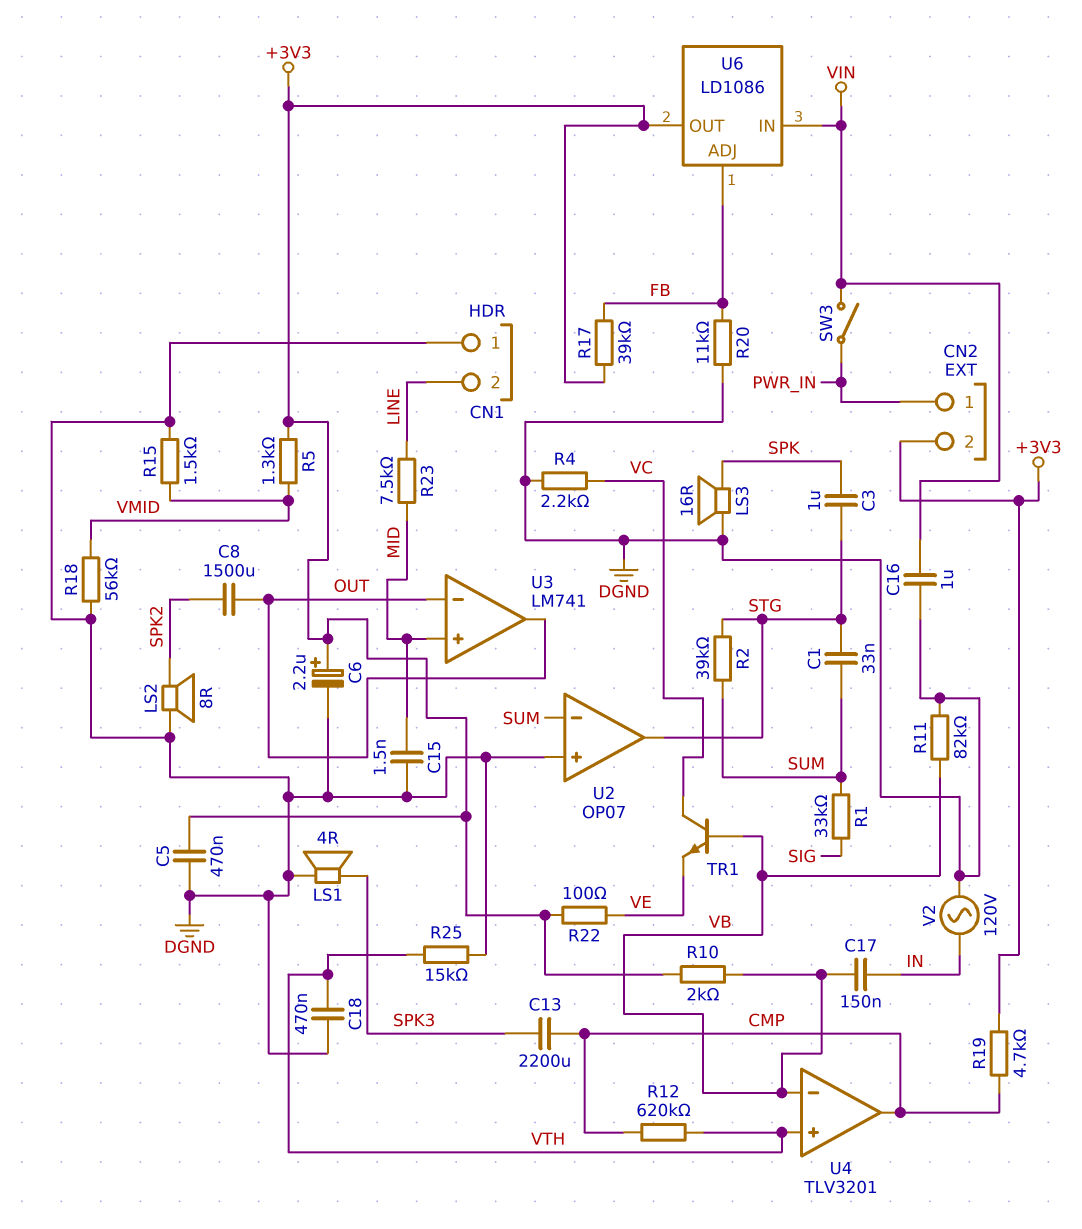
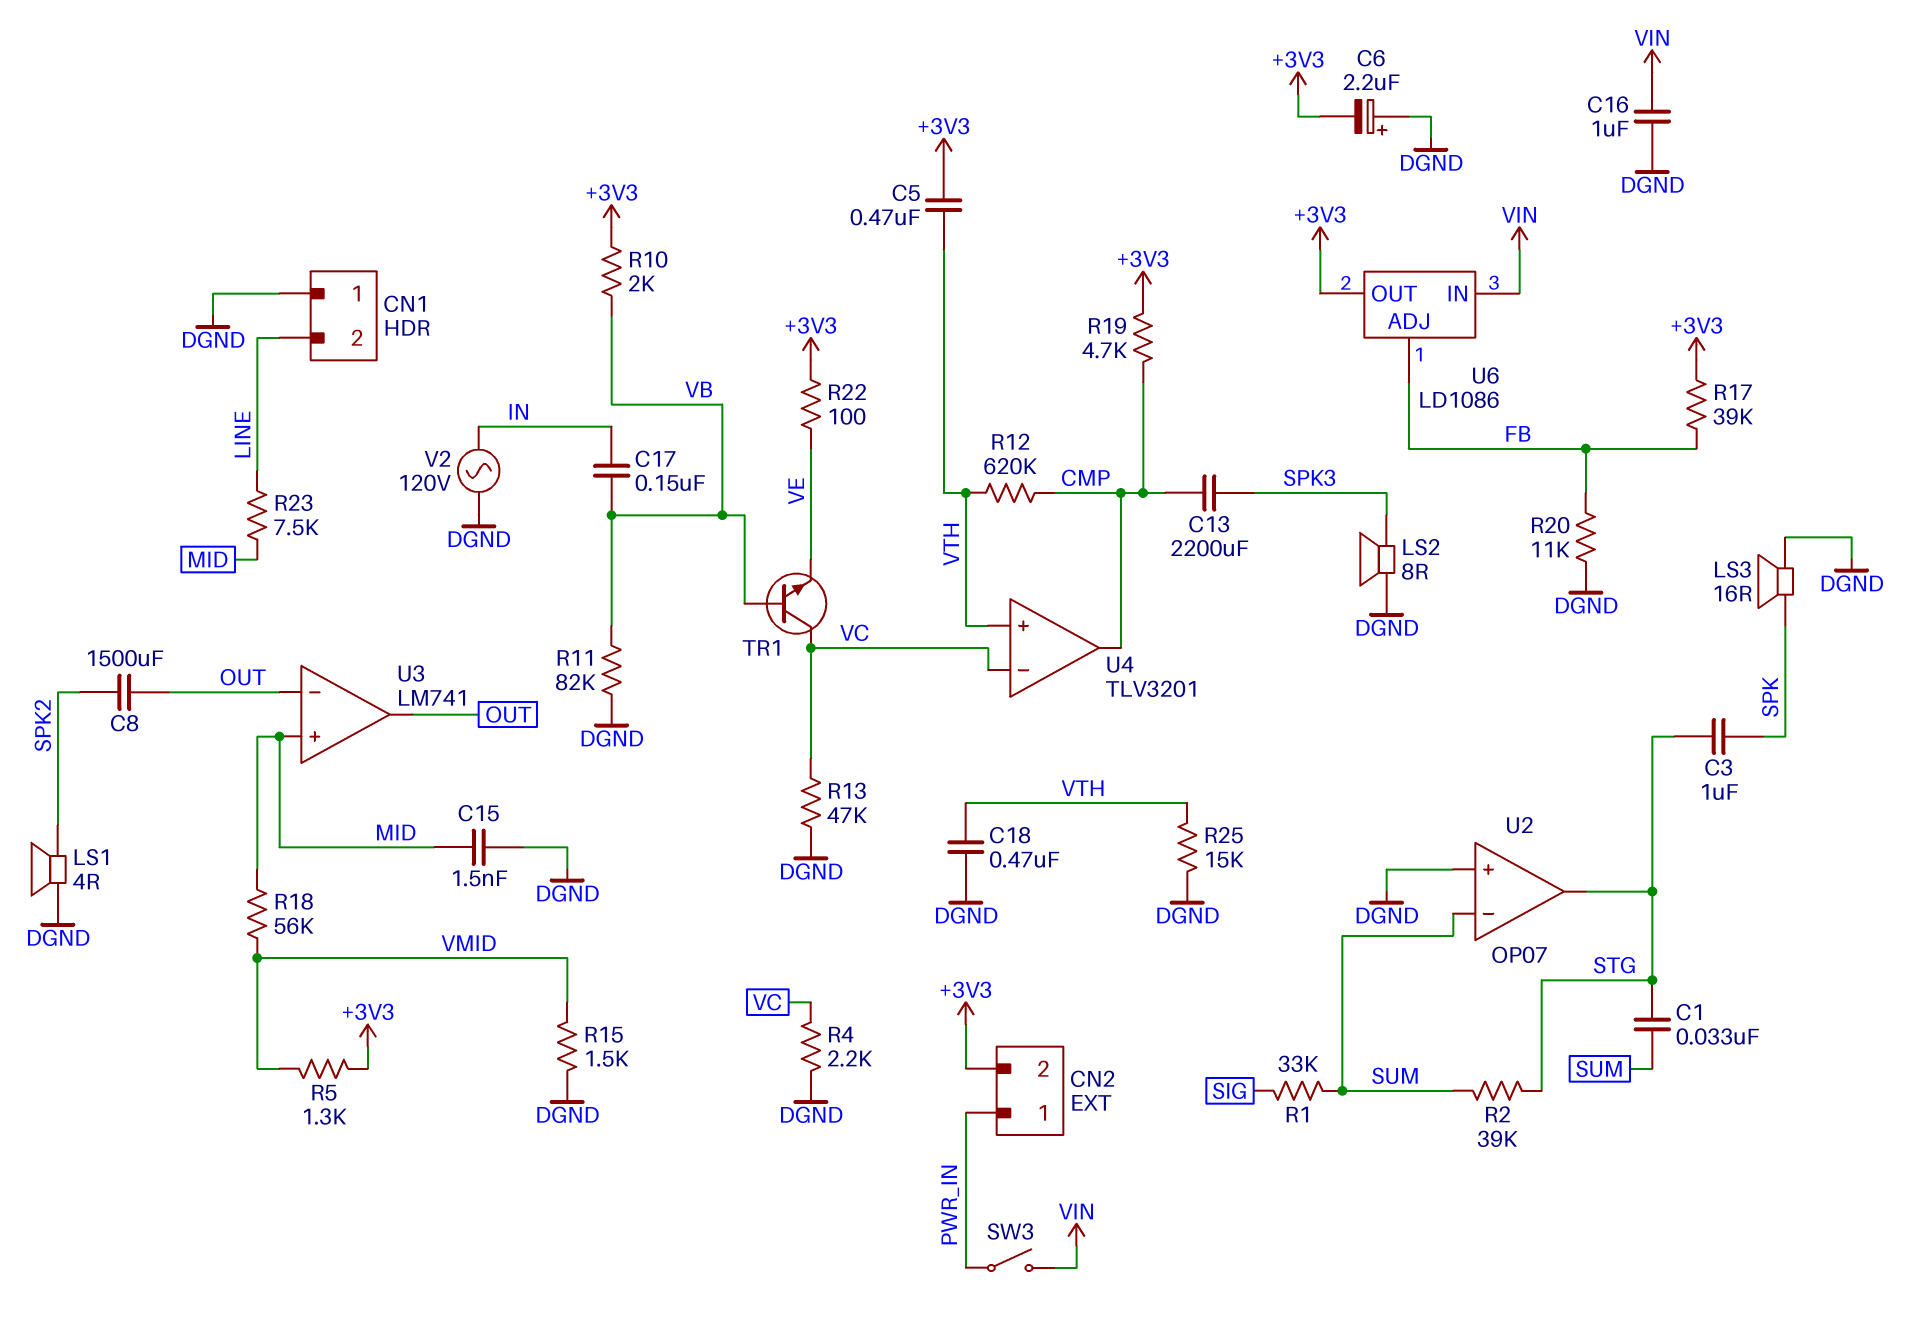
C5: 470nF (+3V3, DGND) -> 470nF (+3V3, VTH)
C6: 2.2uF (plus +3V3, minus DGND) -> 2.2uF (plus DGND, minus +3V3)
LS1: speaker 4R (DGND, SPK3) -> speaker 4R (DGND, SPK2)
LS2: speaker 8R (DGND, SPK2) -> speaker 8R (DGND, SPK3)
R13: none -> 47k (DGND, VC)
R18: 56k (DGND, VMID) -> 56k (MID, VMID)
U4 pin in-: VB -> VC

